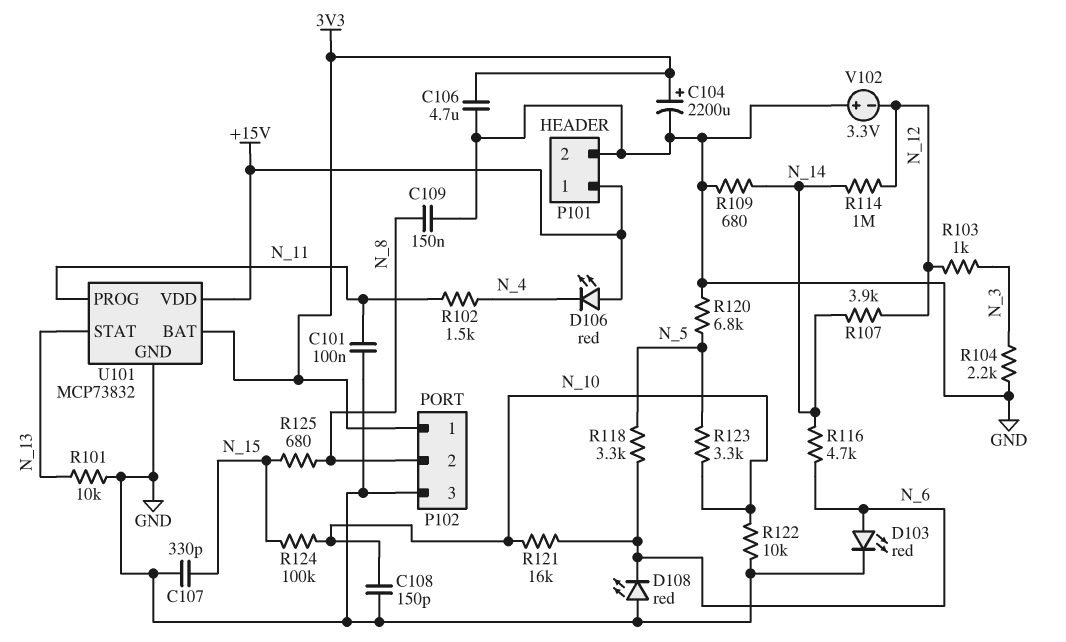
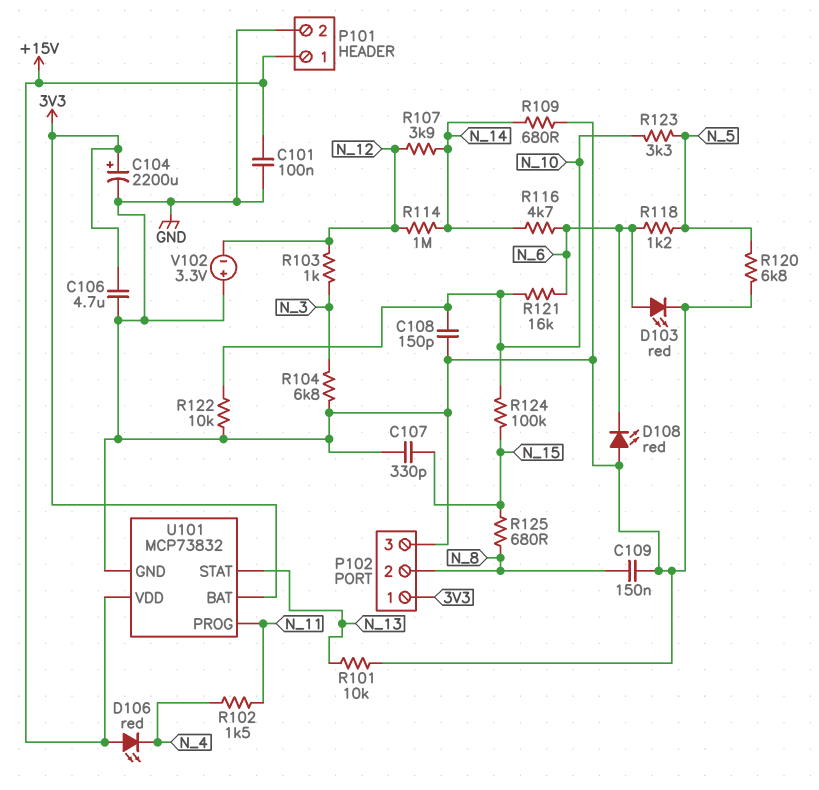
C101: 100nF (GND, N_11) -> 100nF (+15V, GND)
R104: 2.2k (GND, N_3) -> 6.8k (GND, N_3)
R118: 3.3k (N_5, N_6) -> 1.2k (N_5, N_6)

